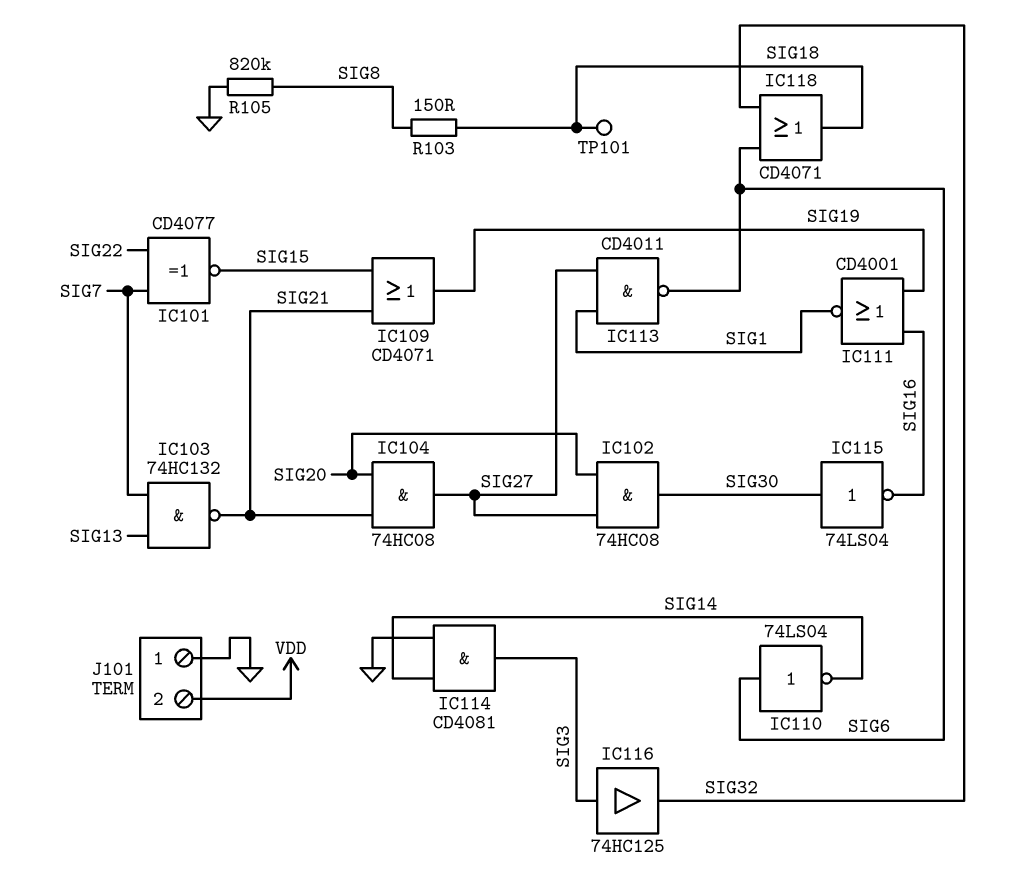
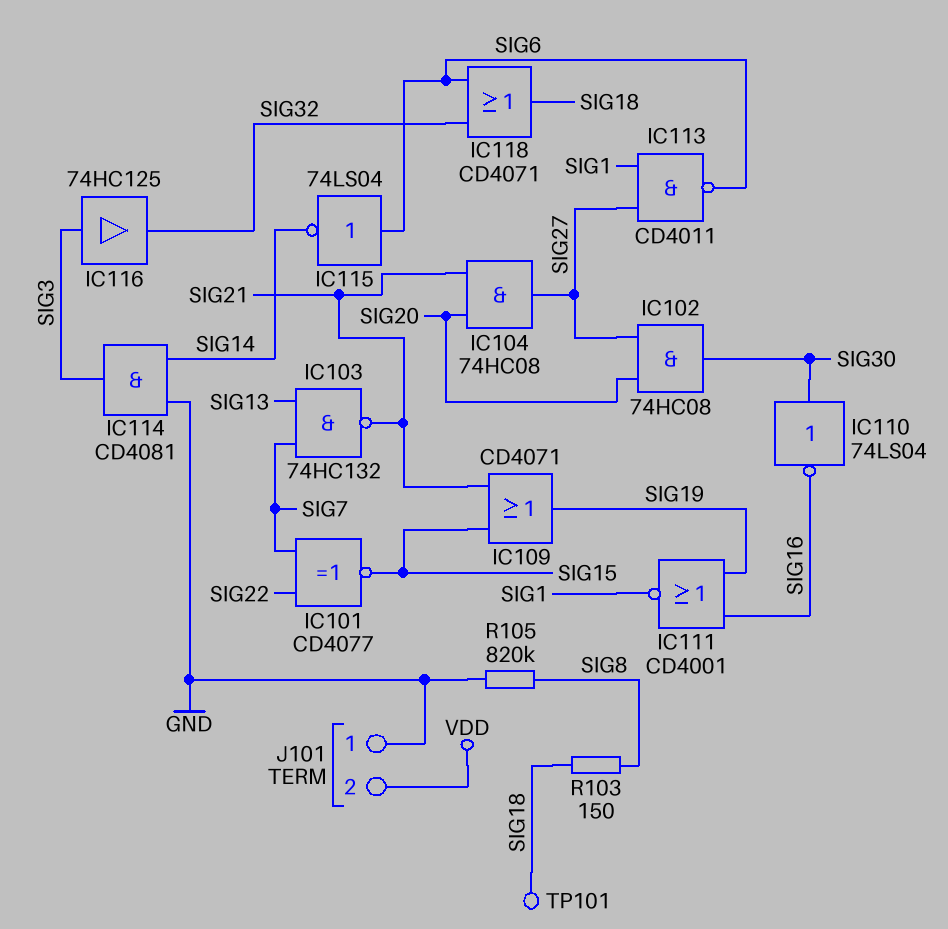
IC110: NOT 74LS04 (in SIG6, out SIG14) -> NOT 74LS04 (in SIG30, out SIG16)
IC115: NOT 74LS04 (in SIG30, out SIG16) -> NOT 74LS04 (in SIG6, out SIG14)

